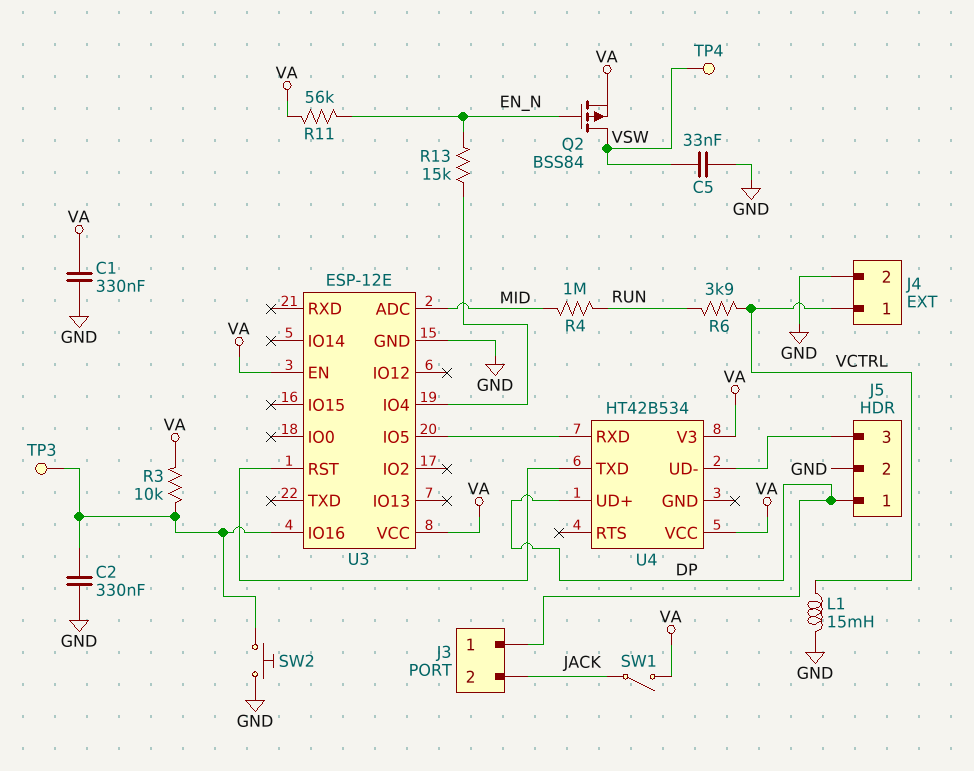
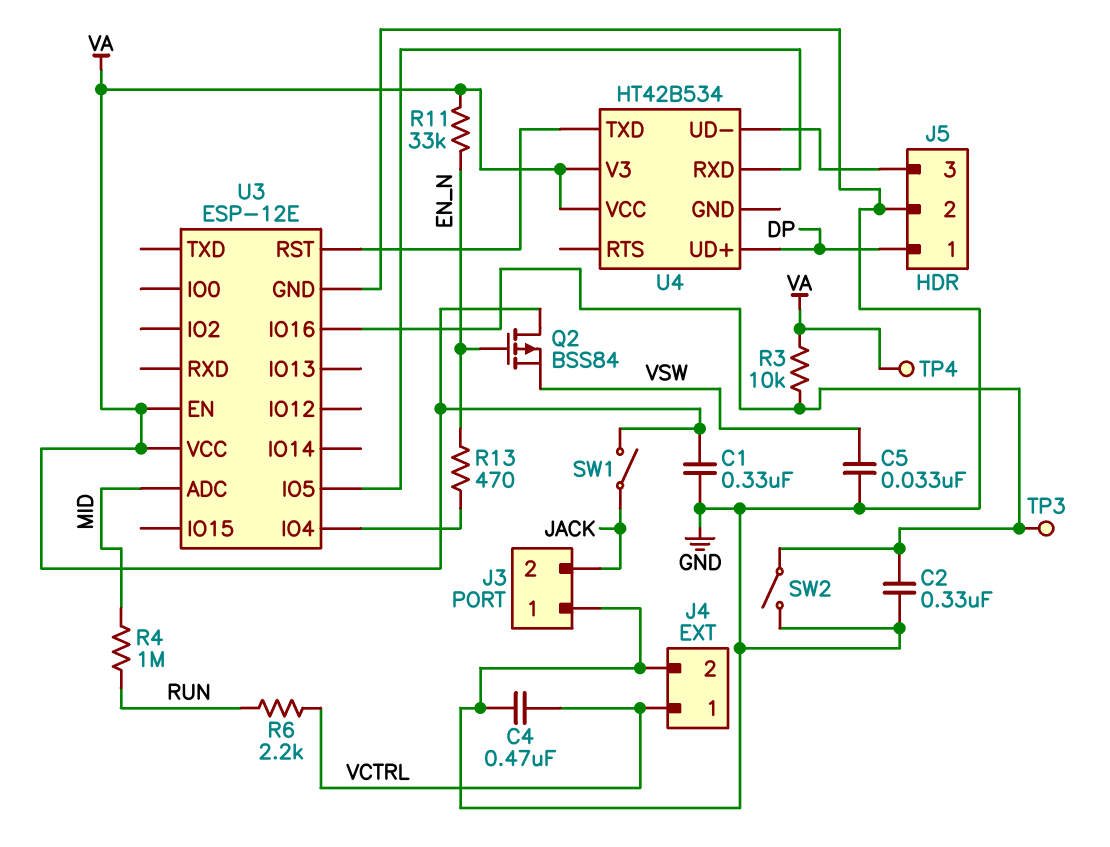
C4: none -> 470nF (GND, VCTRL)
J3 pin 1: DP -> GND
L1: 15mH (GND, VCTRL) -> none
Q2: PMOS BSS84 (G EN_N, D VSW, S VA) -> PMOS BSS84 (G EN_N, D VA, S VSW)
R6: 3.9k (RUN, VCTRL) -> 2.2k (RUN, VCTRL)
R11: 56k (EN_N, VA) -> 33k (EN_N, VA)
R13: 15k (EN_N, U3/IO4) -> 470 (EN_N, U3/IO4)
SW2: button (GND, U3/IO16) -> switch (GND, U3/IO16)
TP4: test point (VSW) -> test point (VA)

